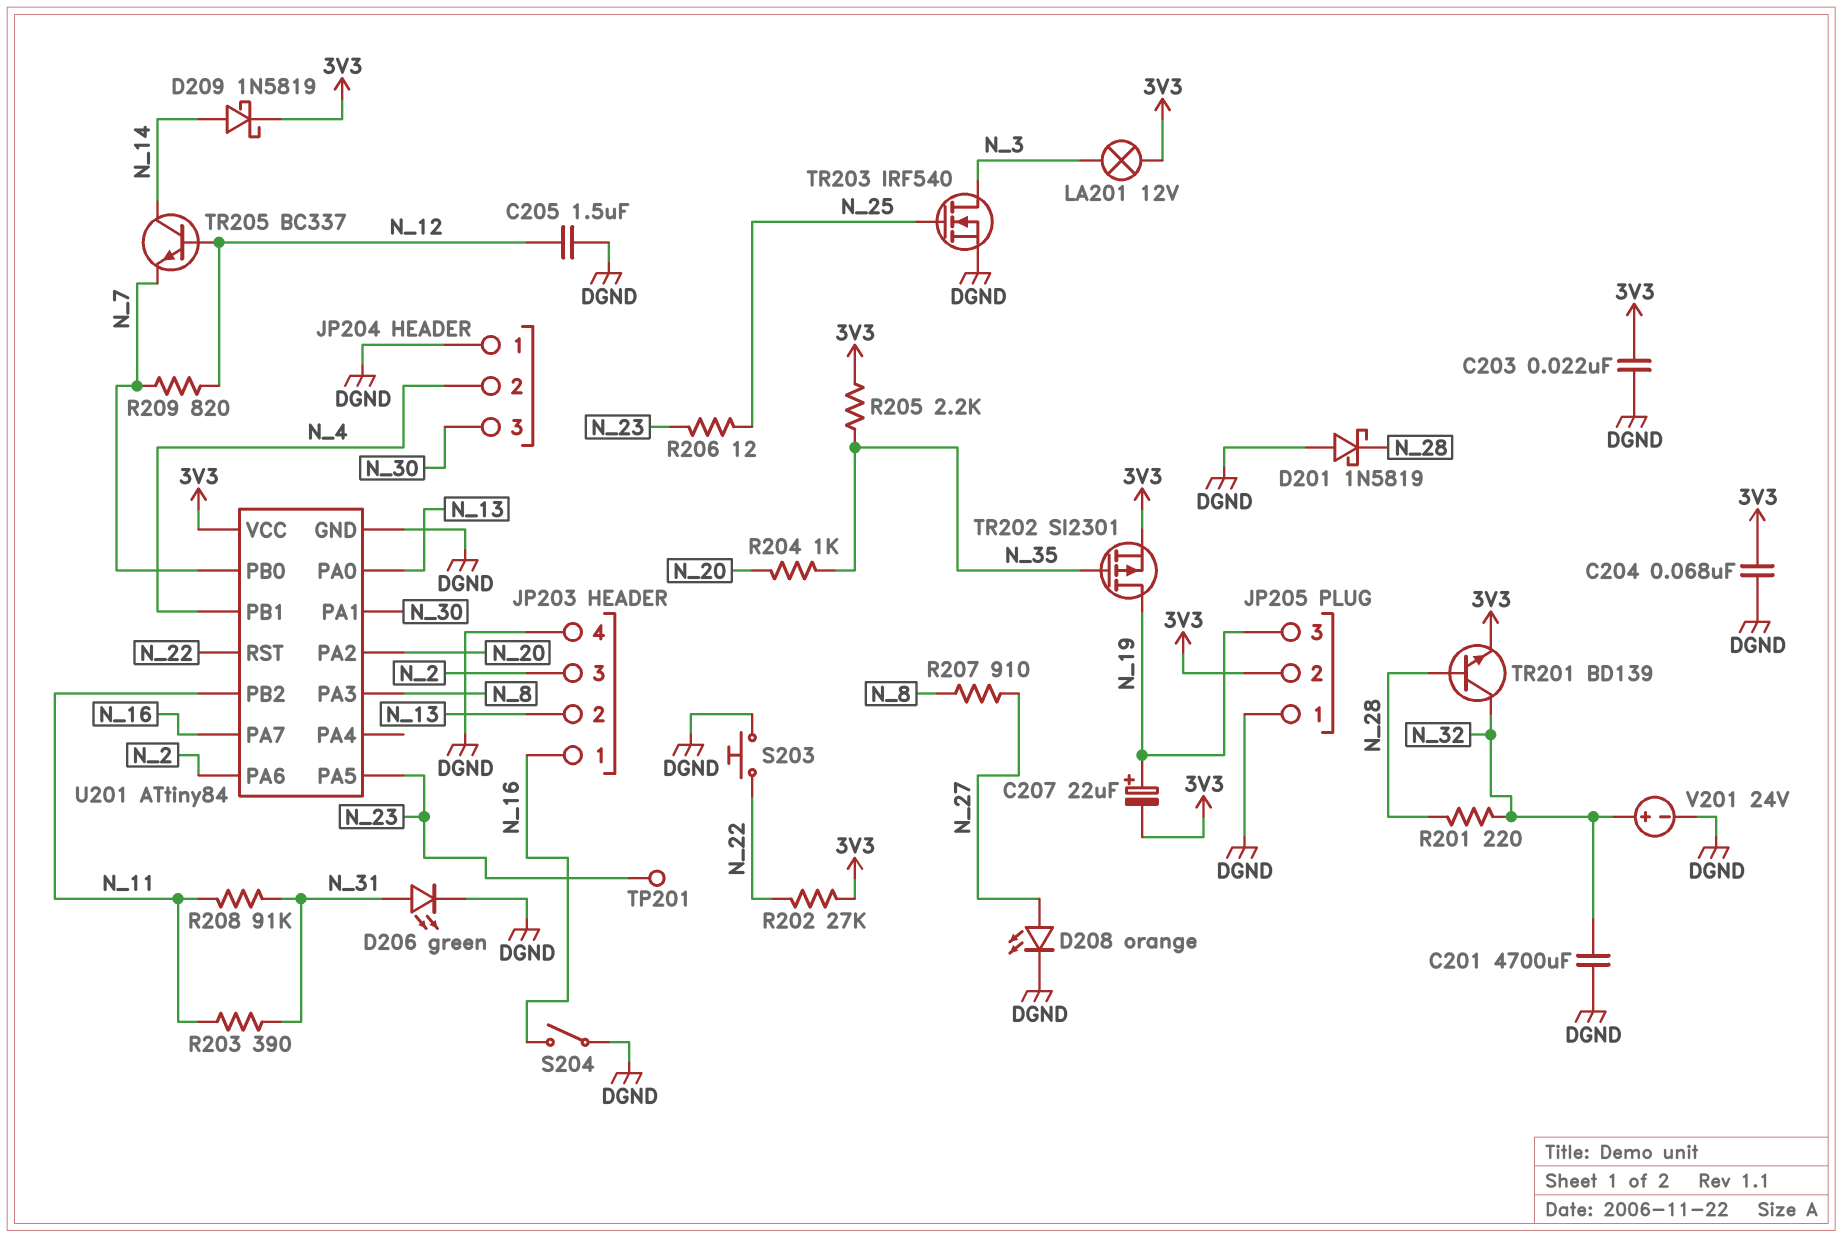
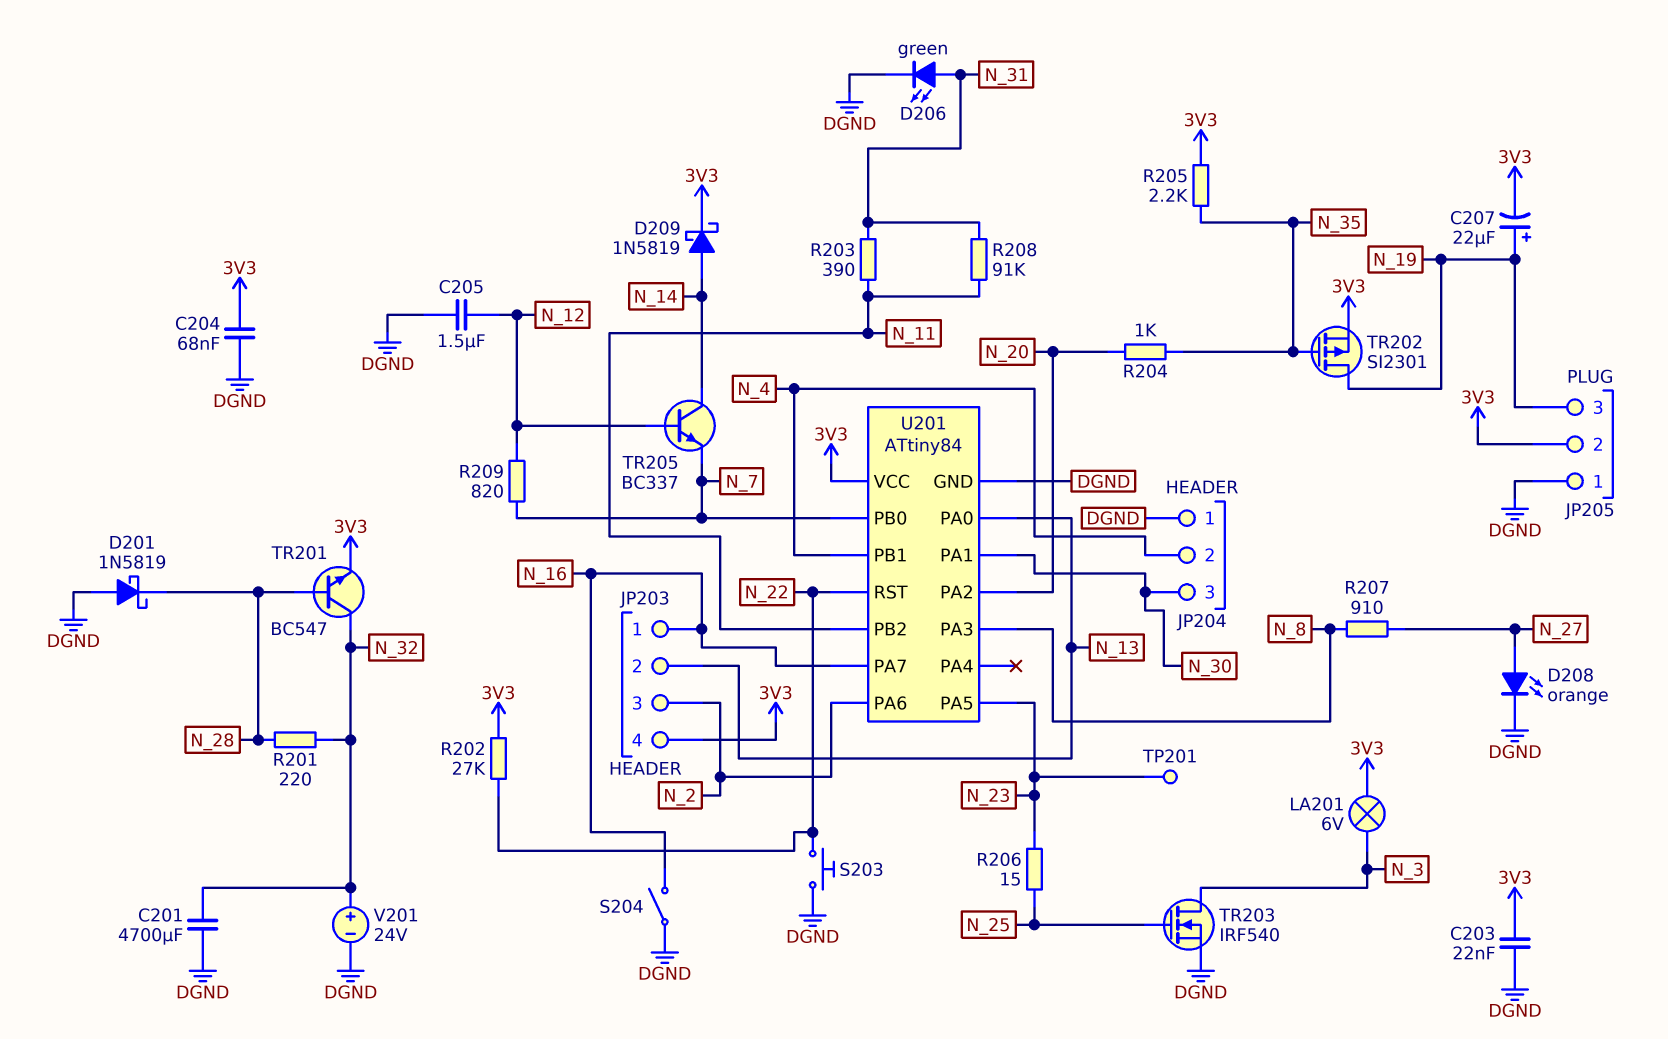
JP203 pin 4: DGND -> 3V3
LA201: lamp 12V (3V3, N_3) -> lamp 6V (3V3, N_3)
R206: 12 (N_23, N_25) -> 15 (N_23, N_25)
TR201: NPN BD139 (B N_28, C N_32, E 3V3) -> NPN BC547 (B N_28, C N_32, E 3V3)

